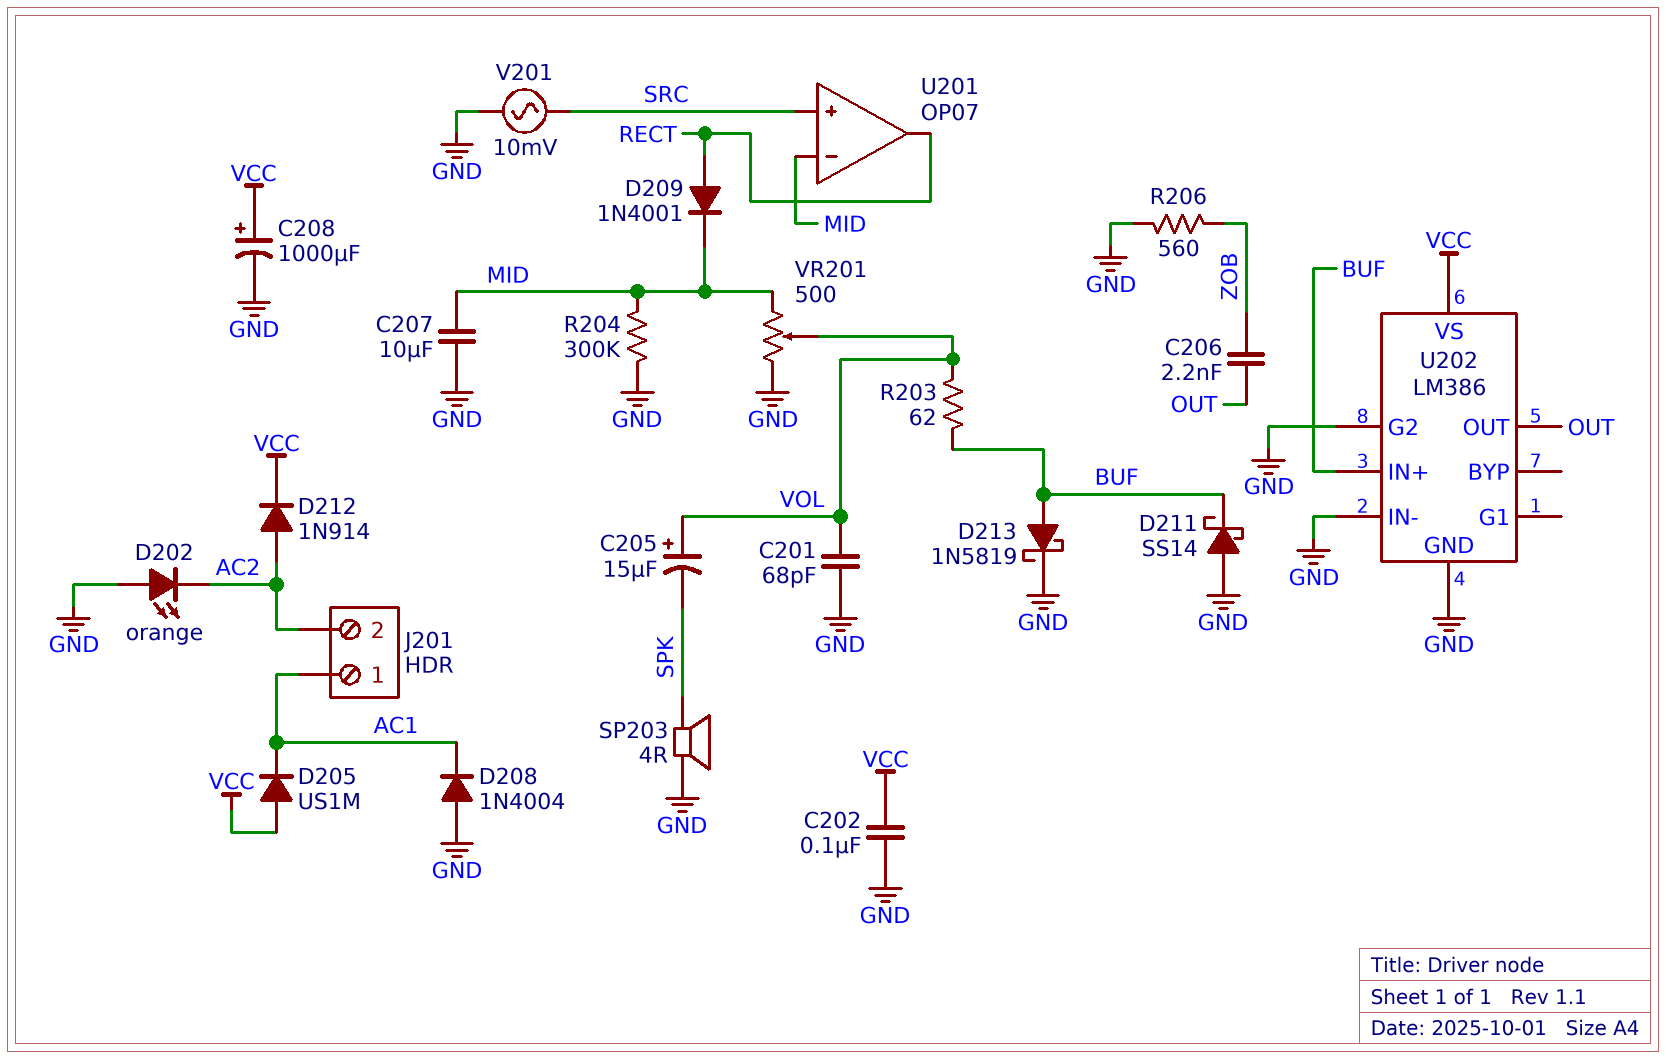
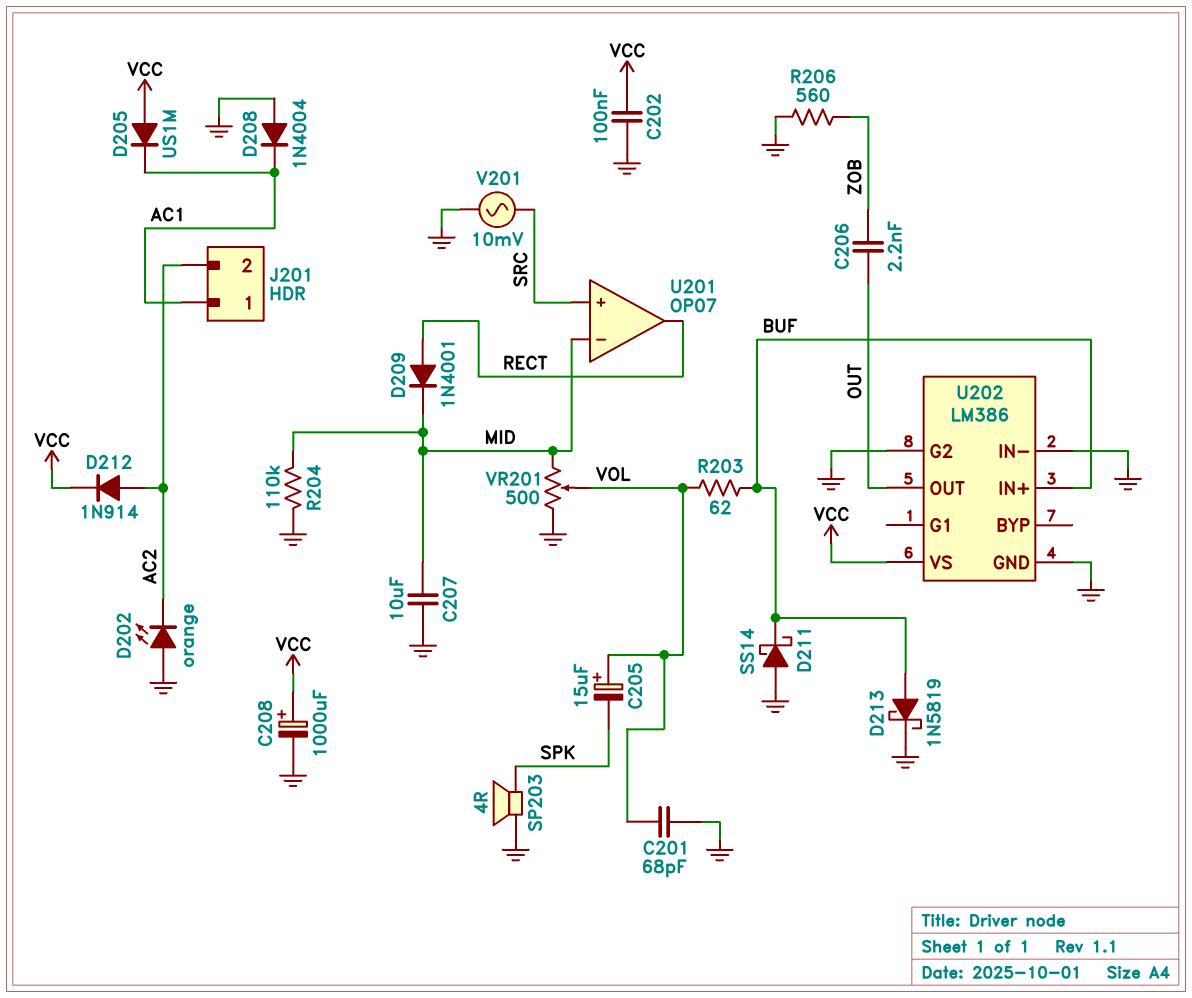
R204: 300k (GND, MID) -> 110k (GND, MID)

